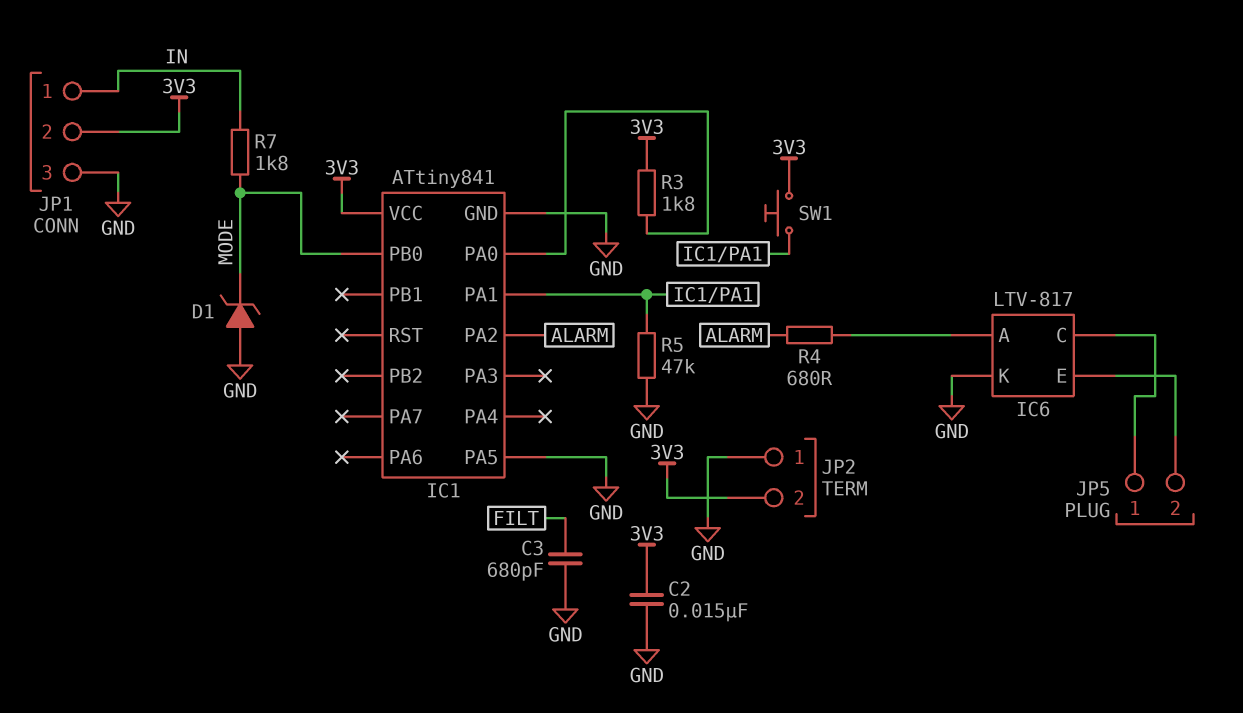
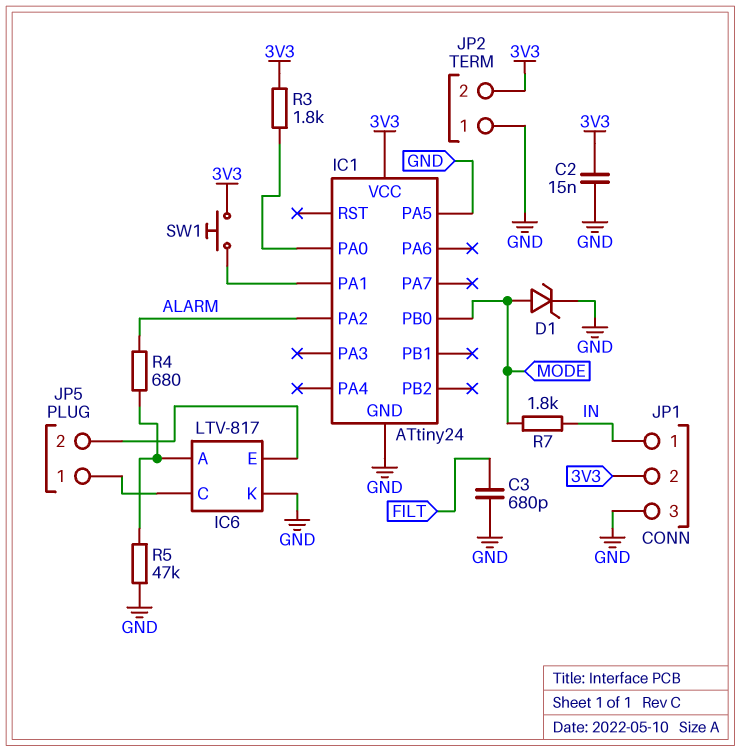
D1: zener (A GND, K MODE) -> zener (A MODE, K GND)
IC1: ATtiny841 -> ATtiny24
R5: 47k (GND, IC1/PA1) -> 47k (GND, IC6/A)

